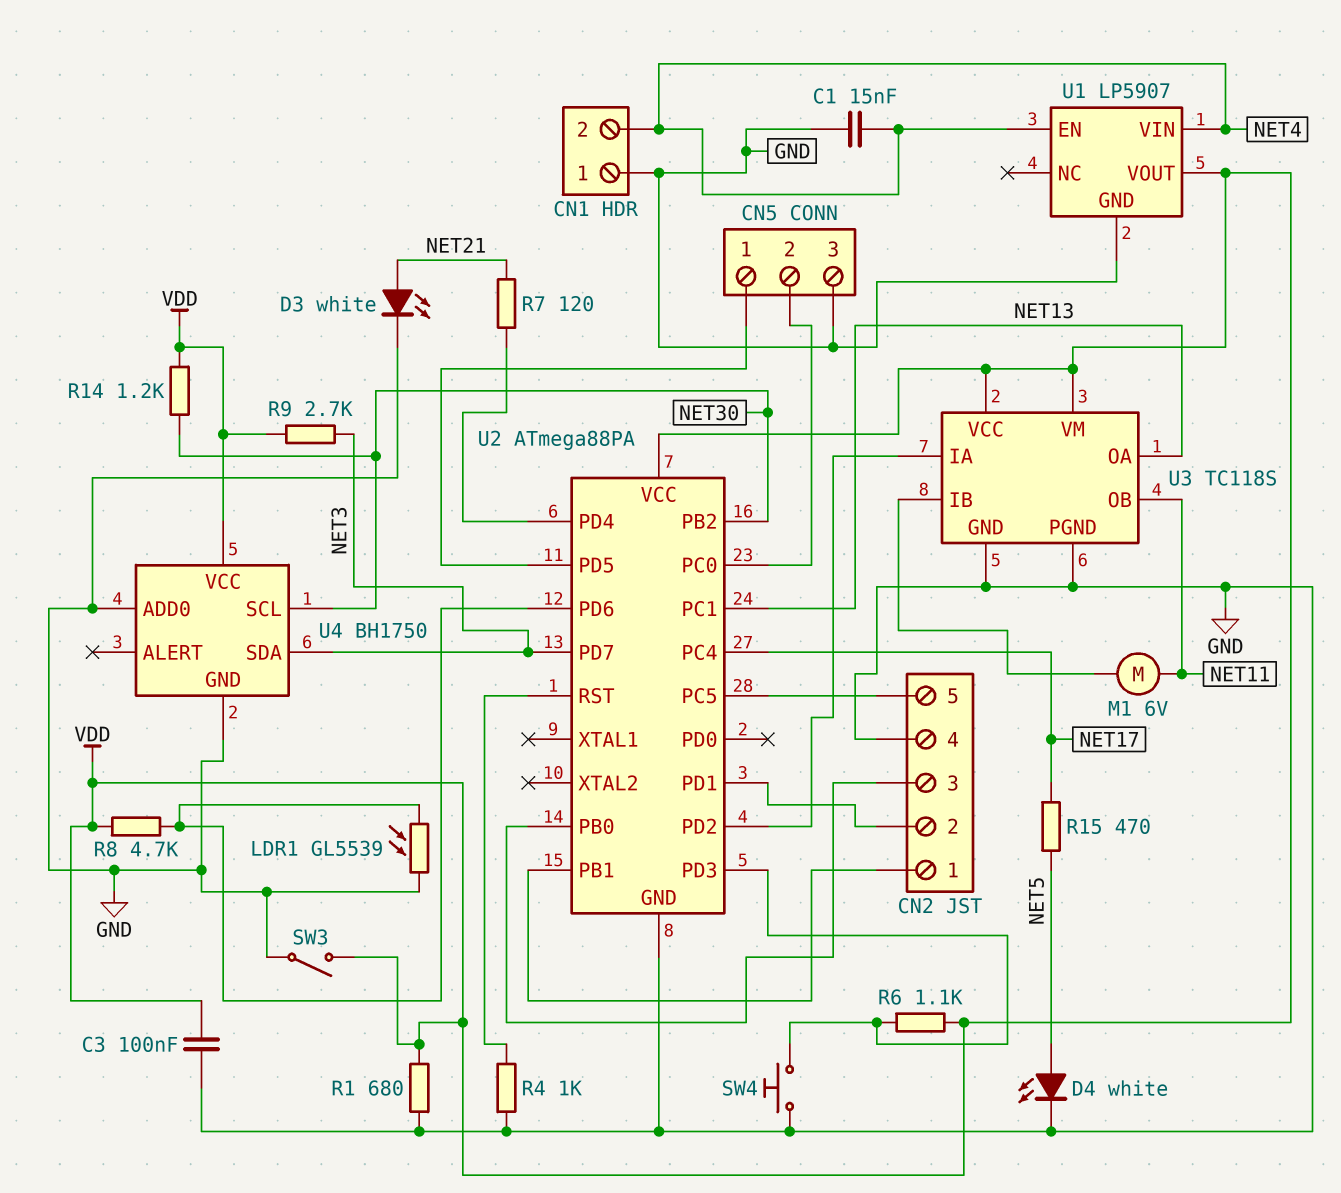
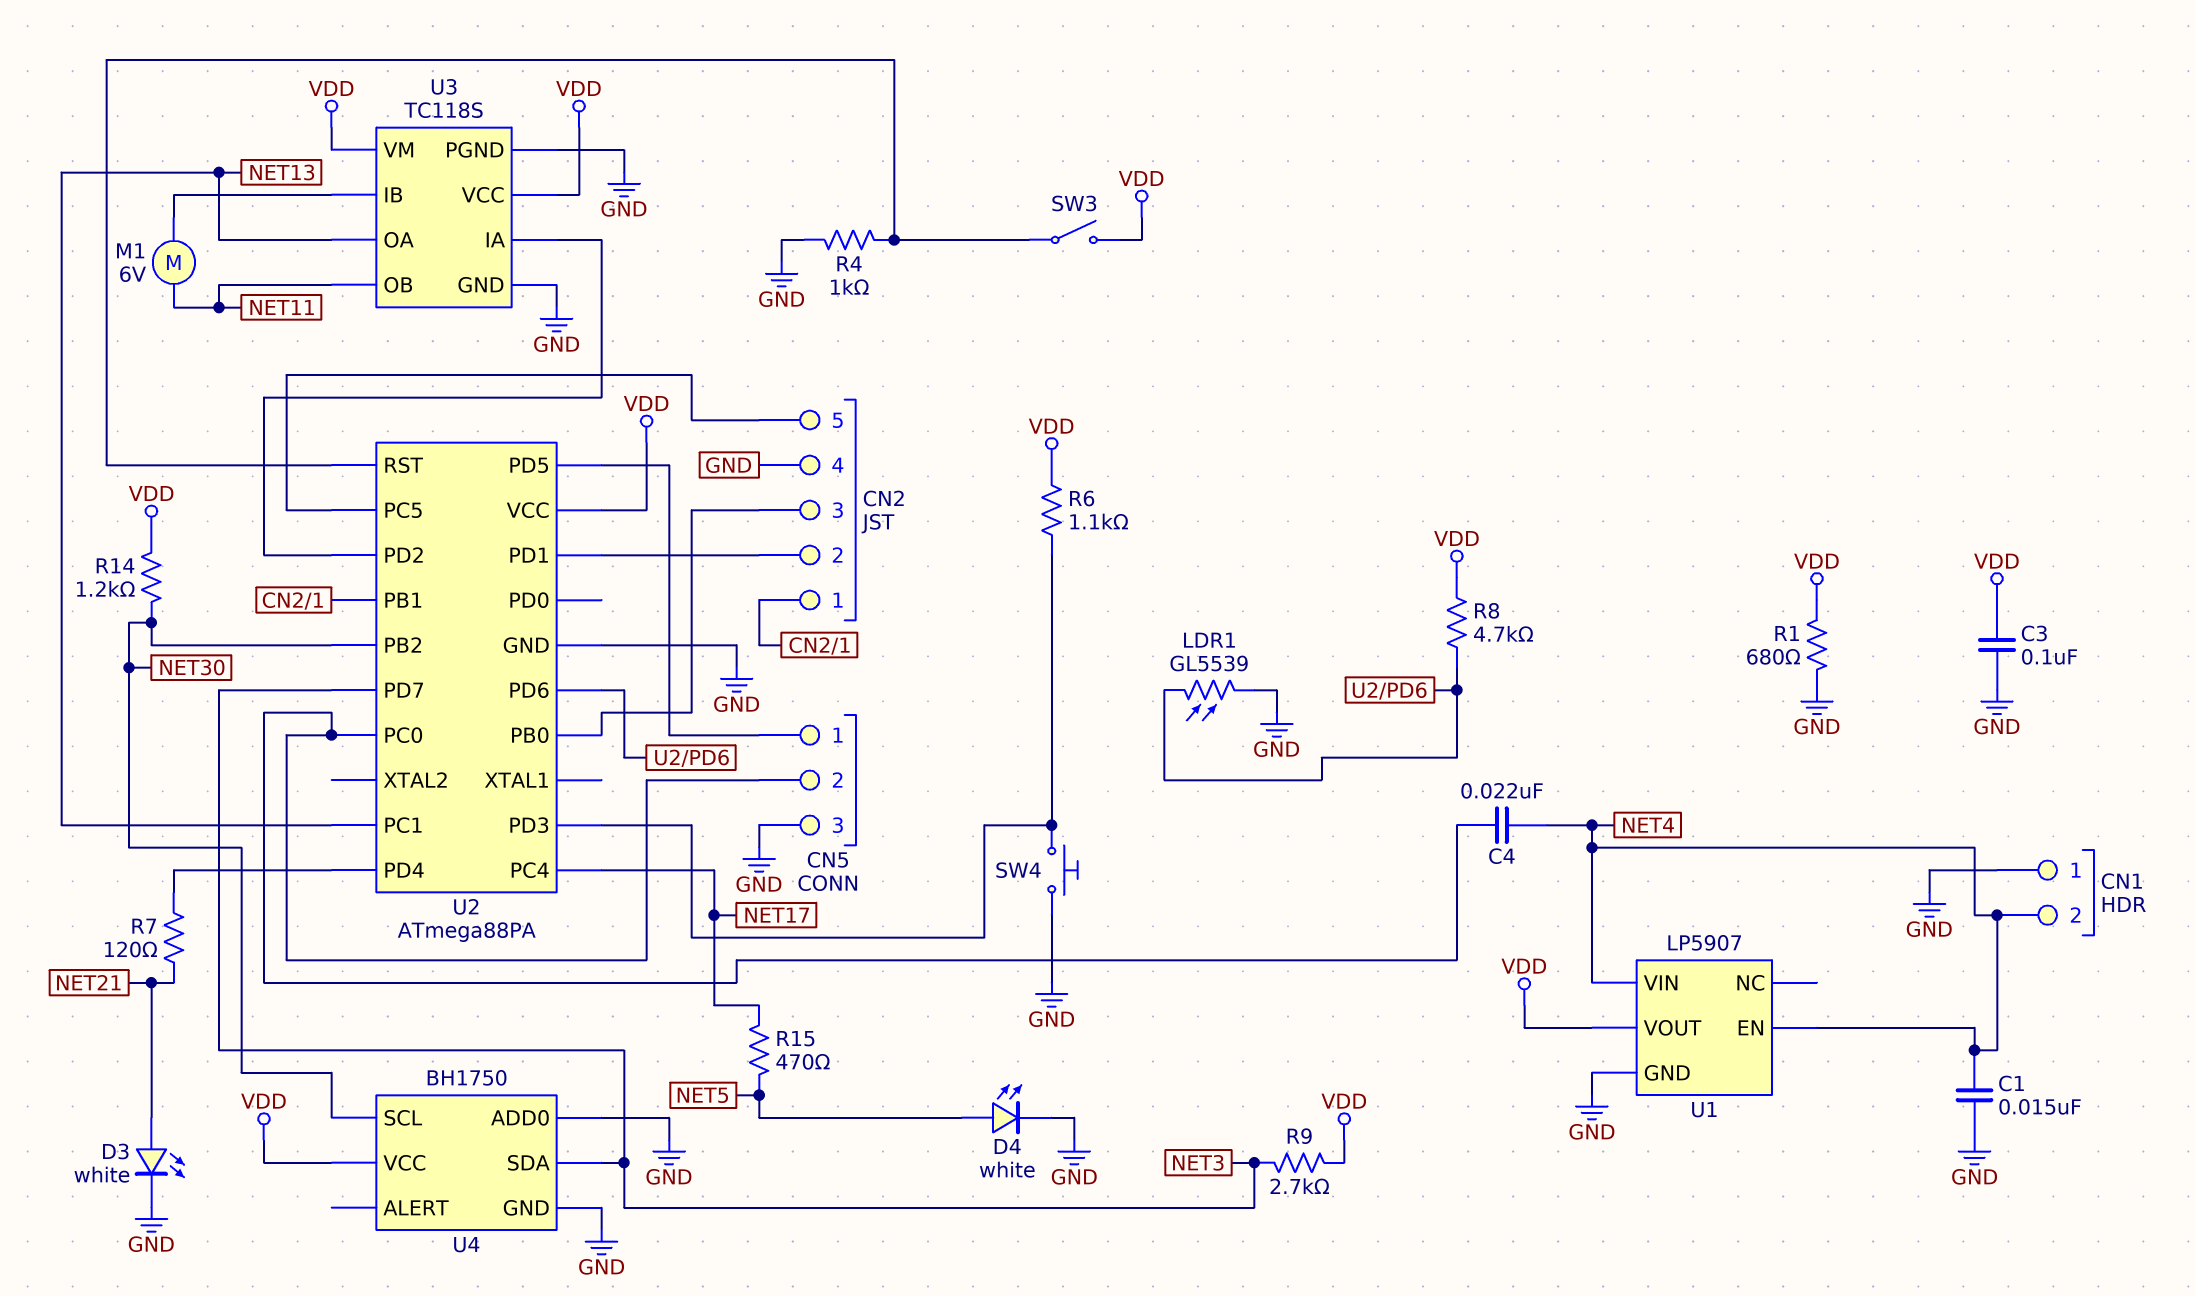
C4: none -> 22nF (CN5/2, NET4)
SW3: switch (GND, VDD) -> switch (U2/RST, VDD)

